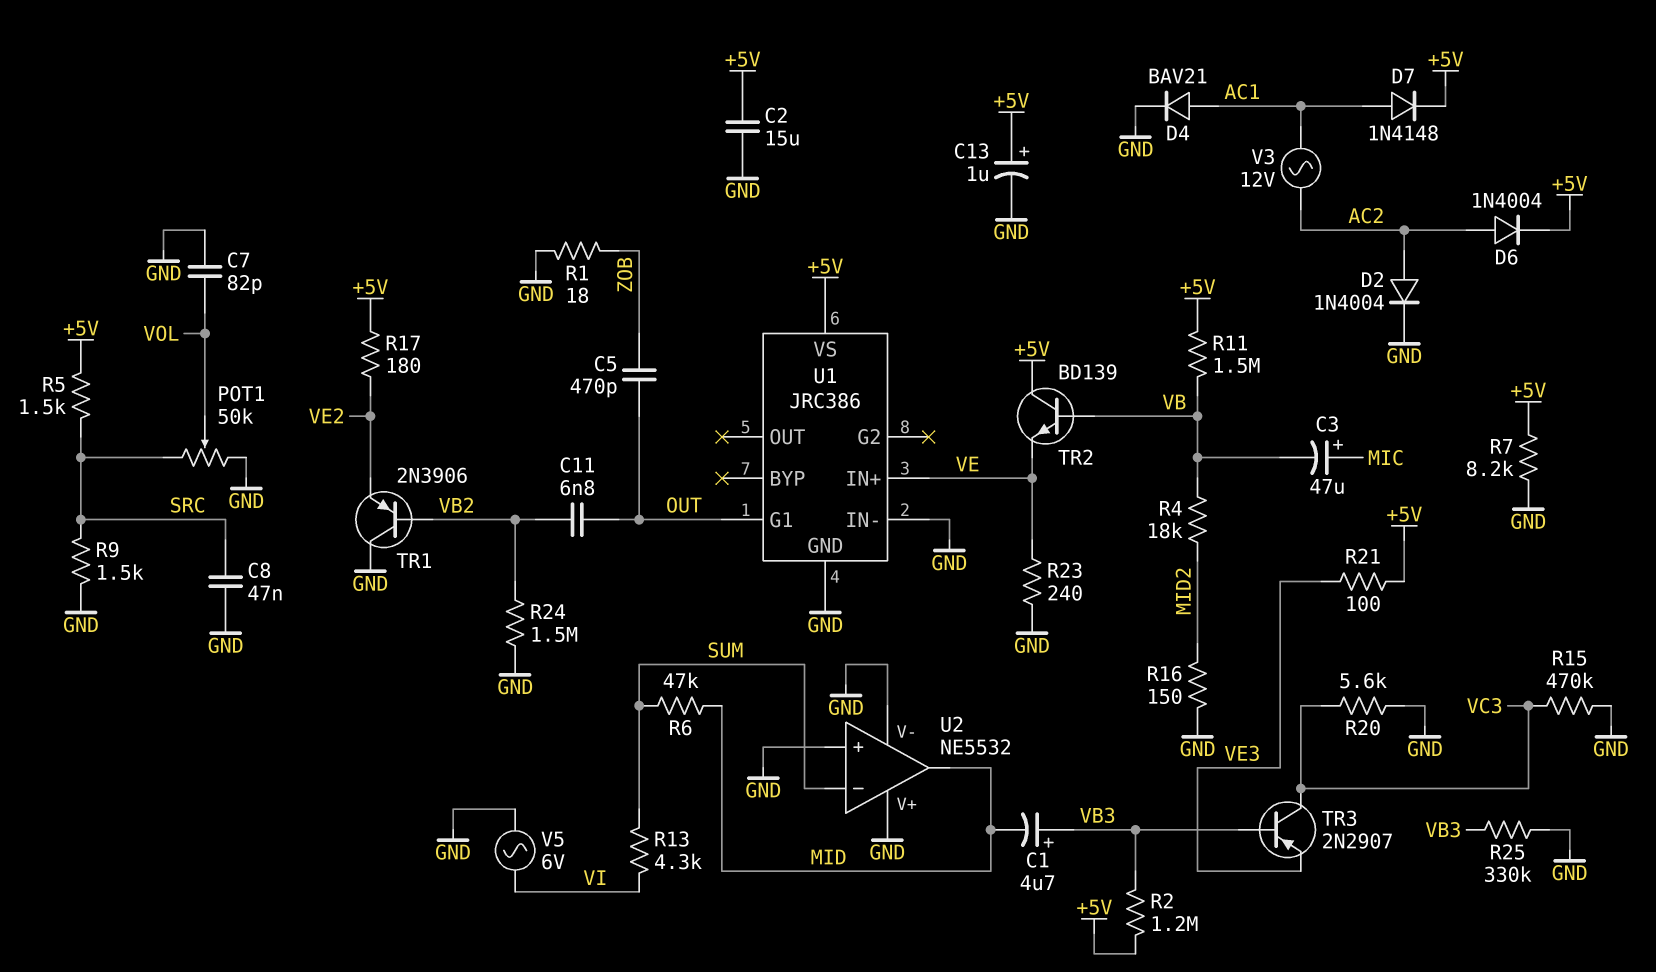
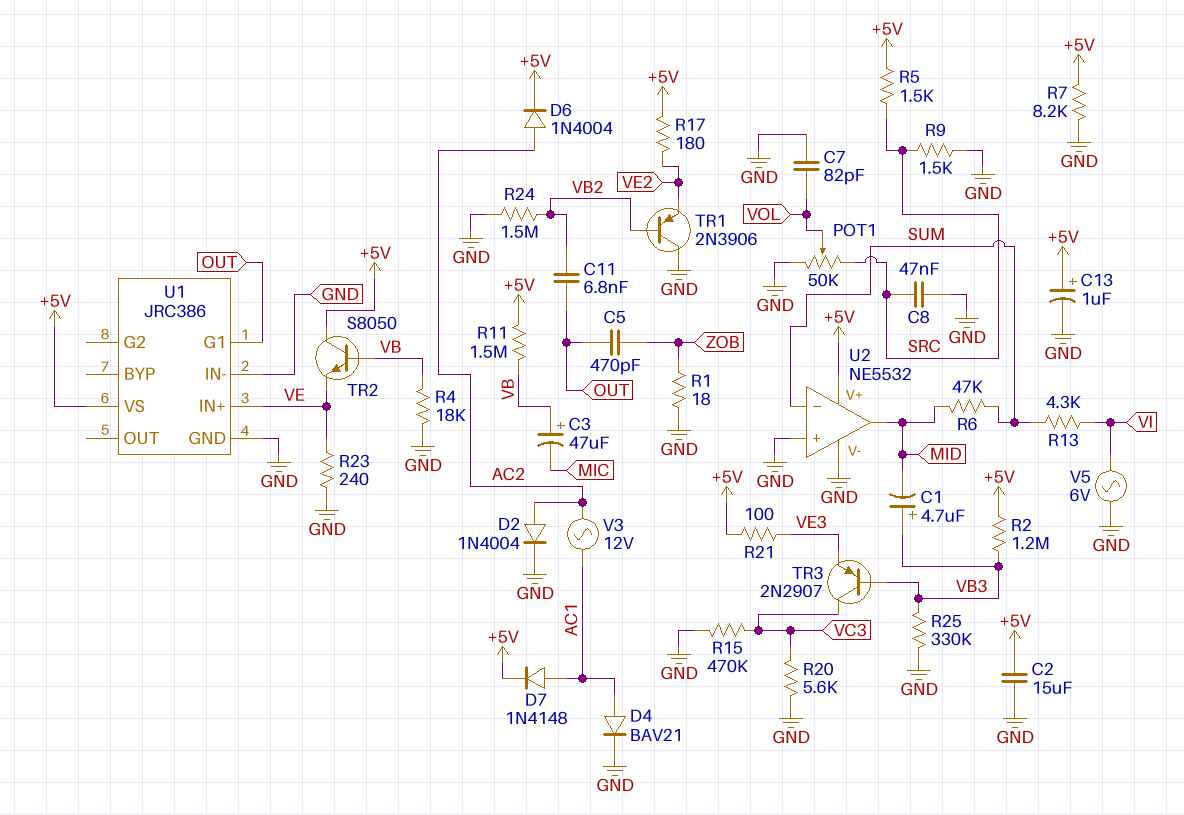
C3: 47uF (plus MIC, minus VB) -> 47uF (plus VB, minus MIC)
R4: 18k (MID2, VB) -> 18k (GND, VB)
R16: 150 (GND, MID2) -> none
TR2: NPN BD139 (B VB, C +5V, E VE) -> NPN S8050 (B VB, C +5V, E VE)
U2 pin V+: GND -> +5V

